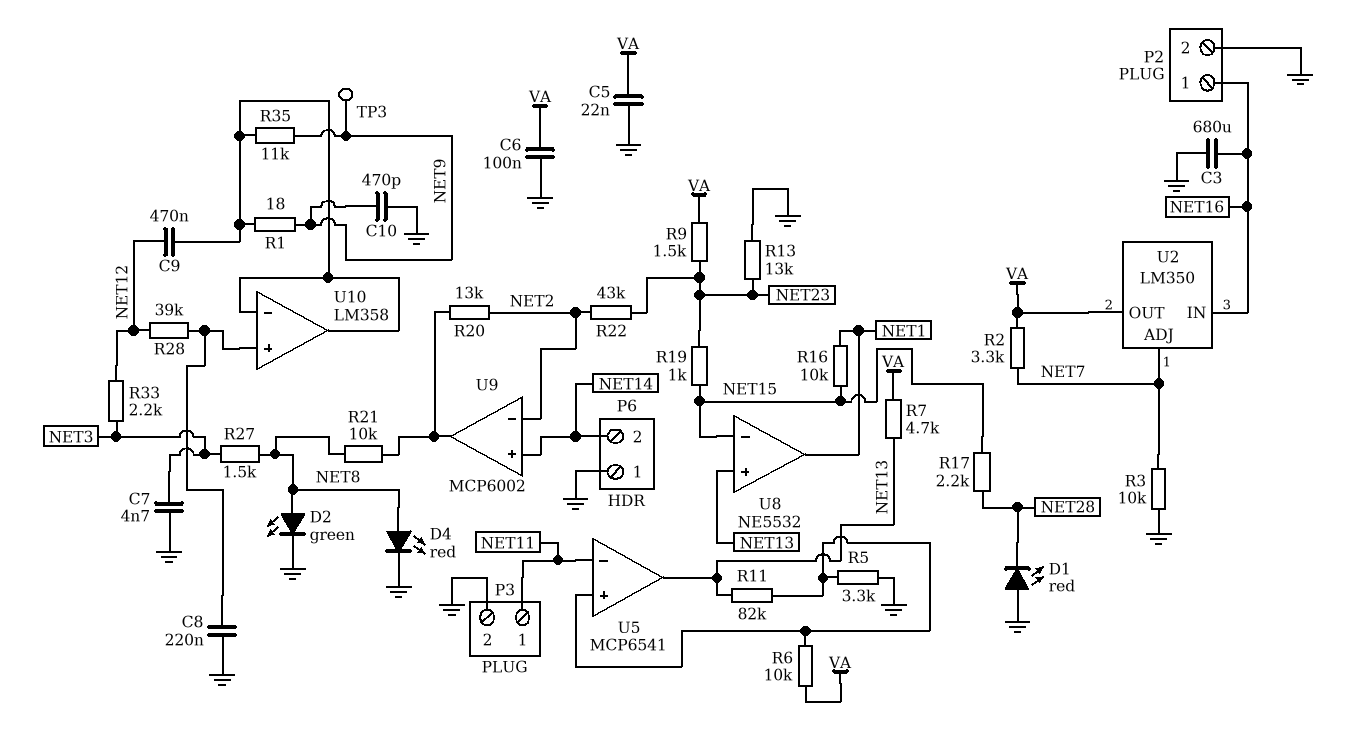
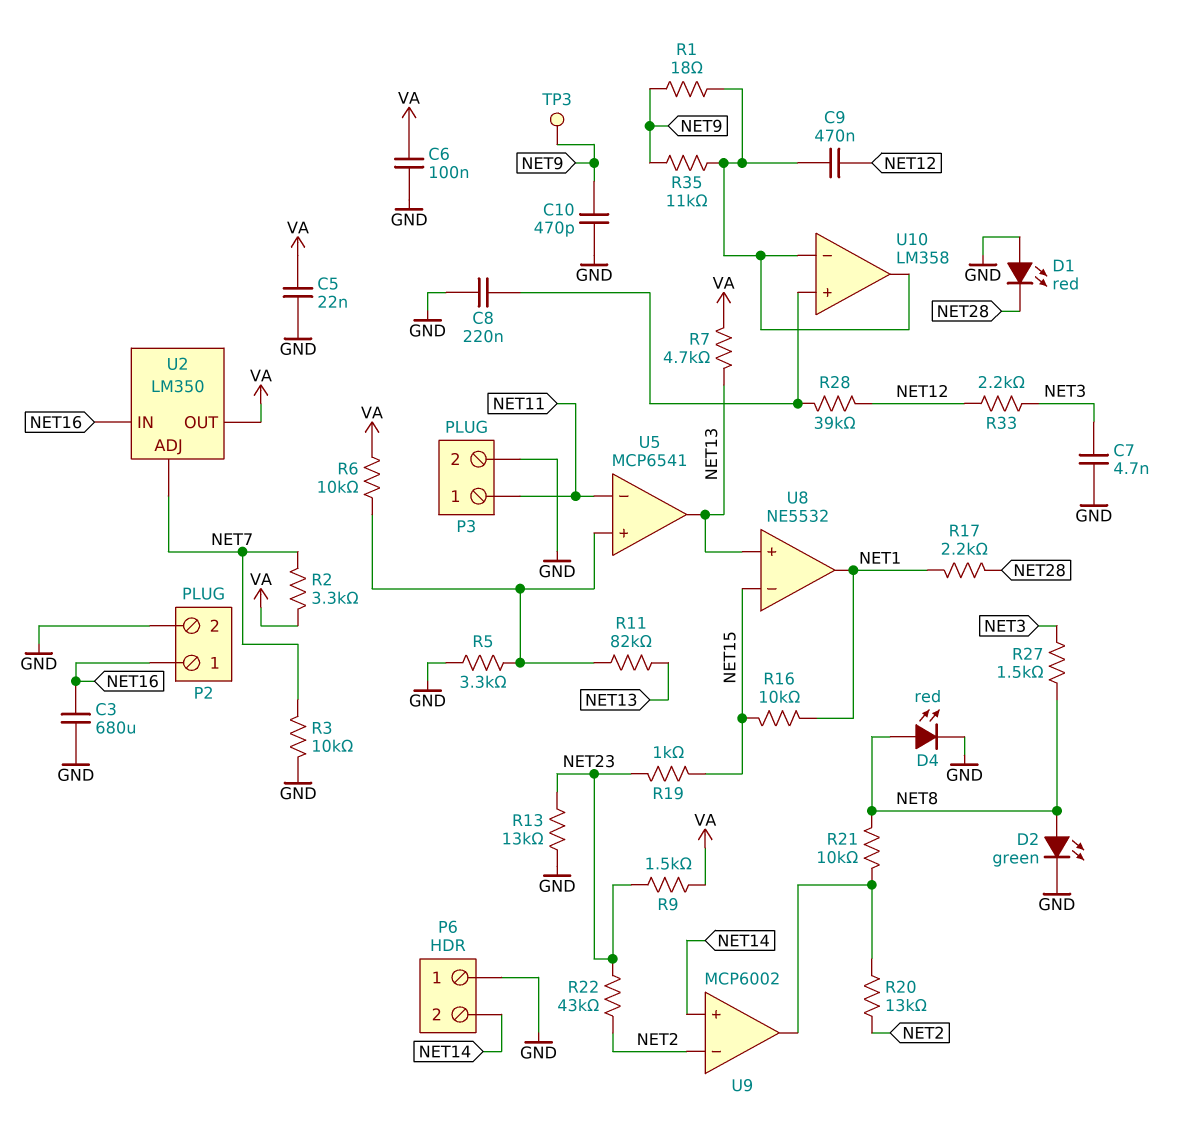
R17: 2.2k (NET15, NET28) -> 2.2k (NET1, NET28)

